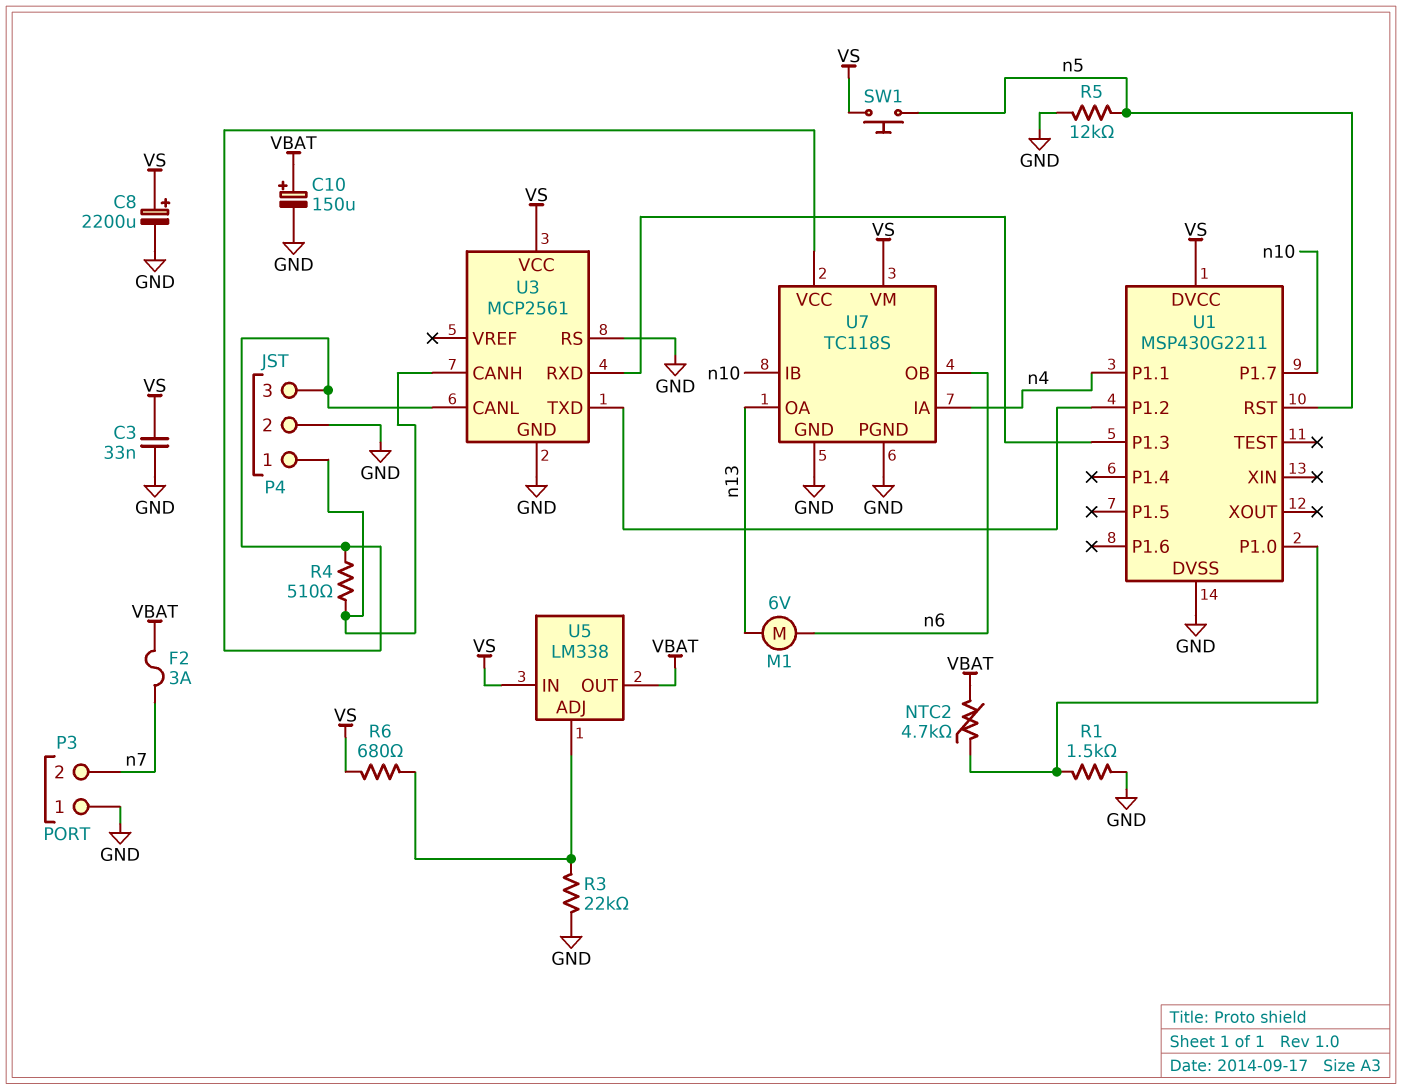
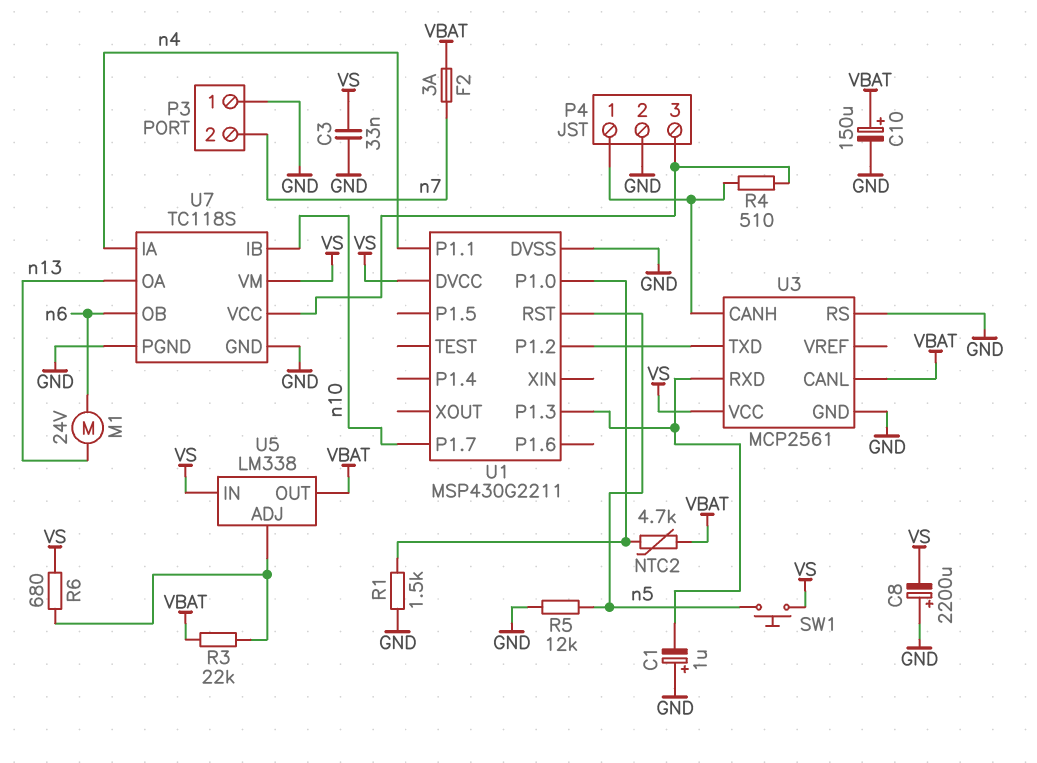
C1: none -> 1uF (plus GND, minus U1/P1.3)
C8: 2200uF (plus VS, minus GND) -> 2200uF (plus GND, minus VS)
M1: motor 6V (n6, n13) -> motor 24V (n6, n13)
R3: 22k (GND, U5/ADJ) -> 22k (U5/ADJ, VBAT)
U3 pin CANL: P4/3 -> VBAT

